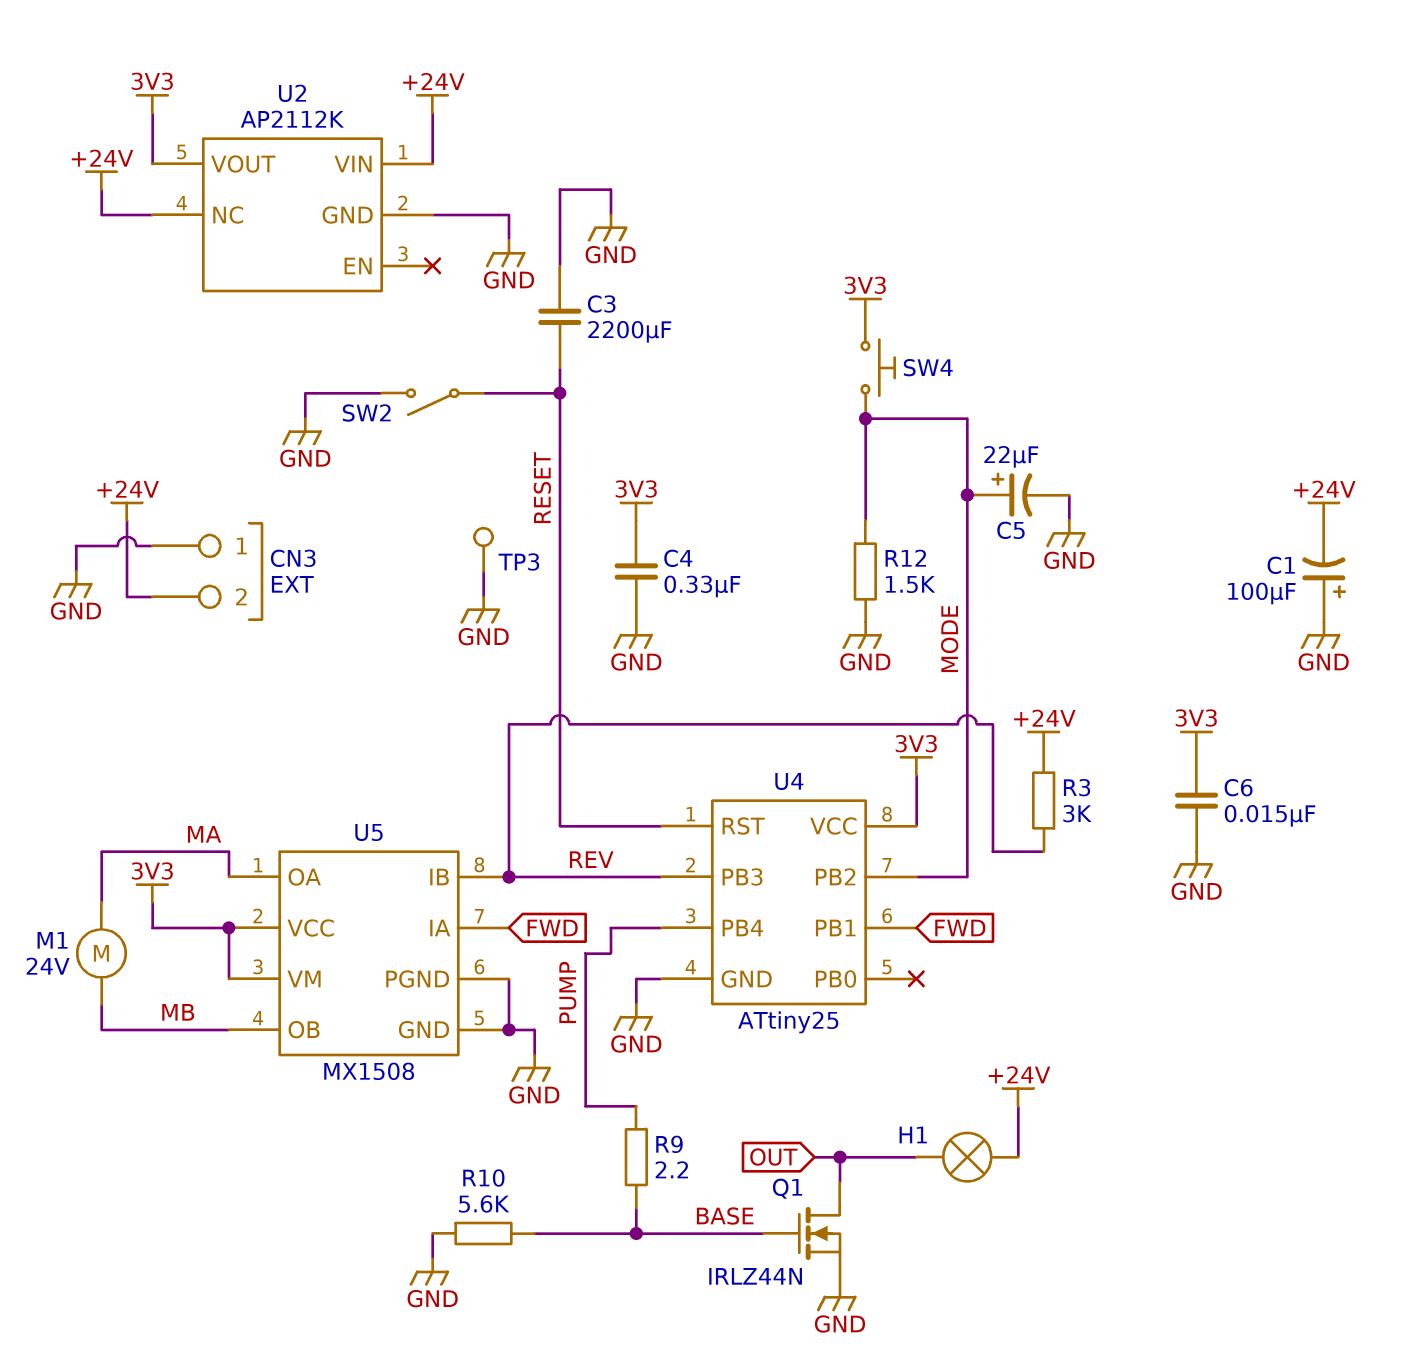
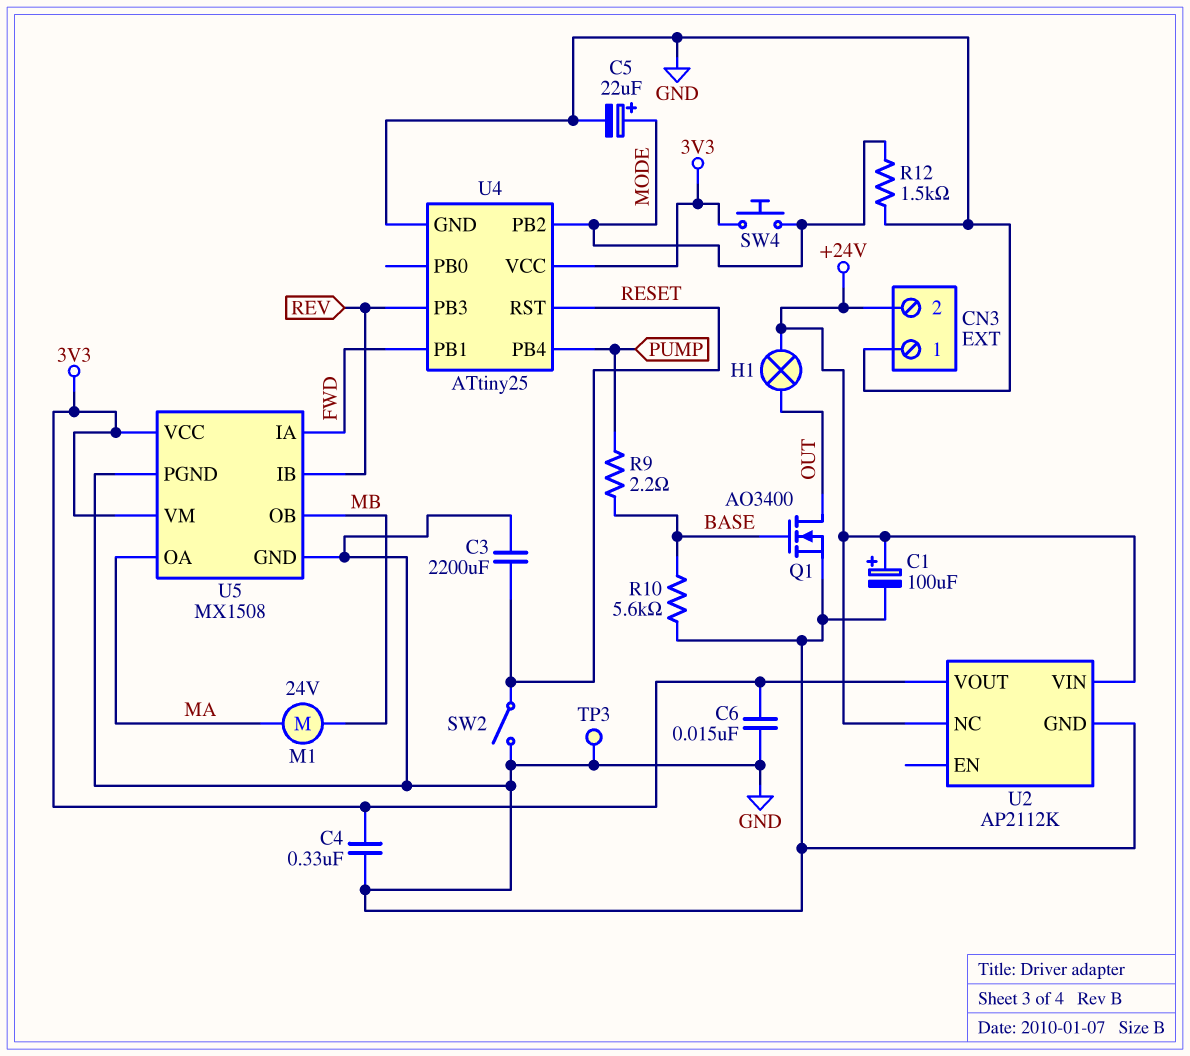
C1: 100uF (plus GND, minus +24V) -> 100uF (plus +24V, minus GND)
Q1: NMOS IRLZ44N (G BASE, D OUT, S GND) -> NMOS AO3400 (G BASE, D OUT, S GND)
R3: 3k (+24V, REV) -> none

